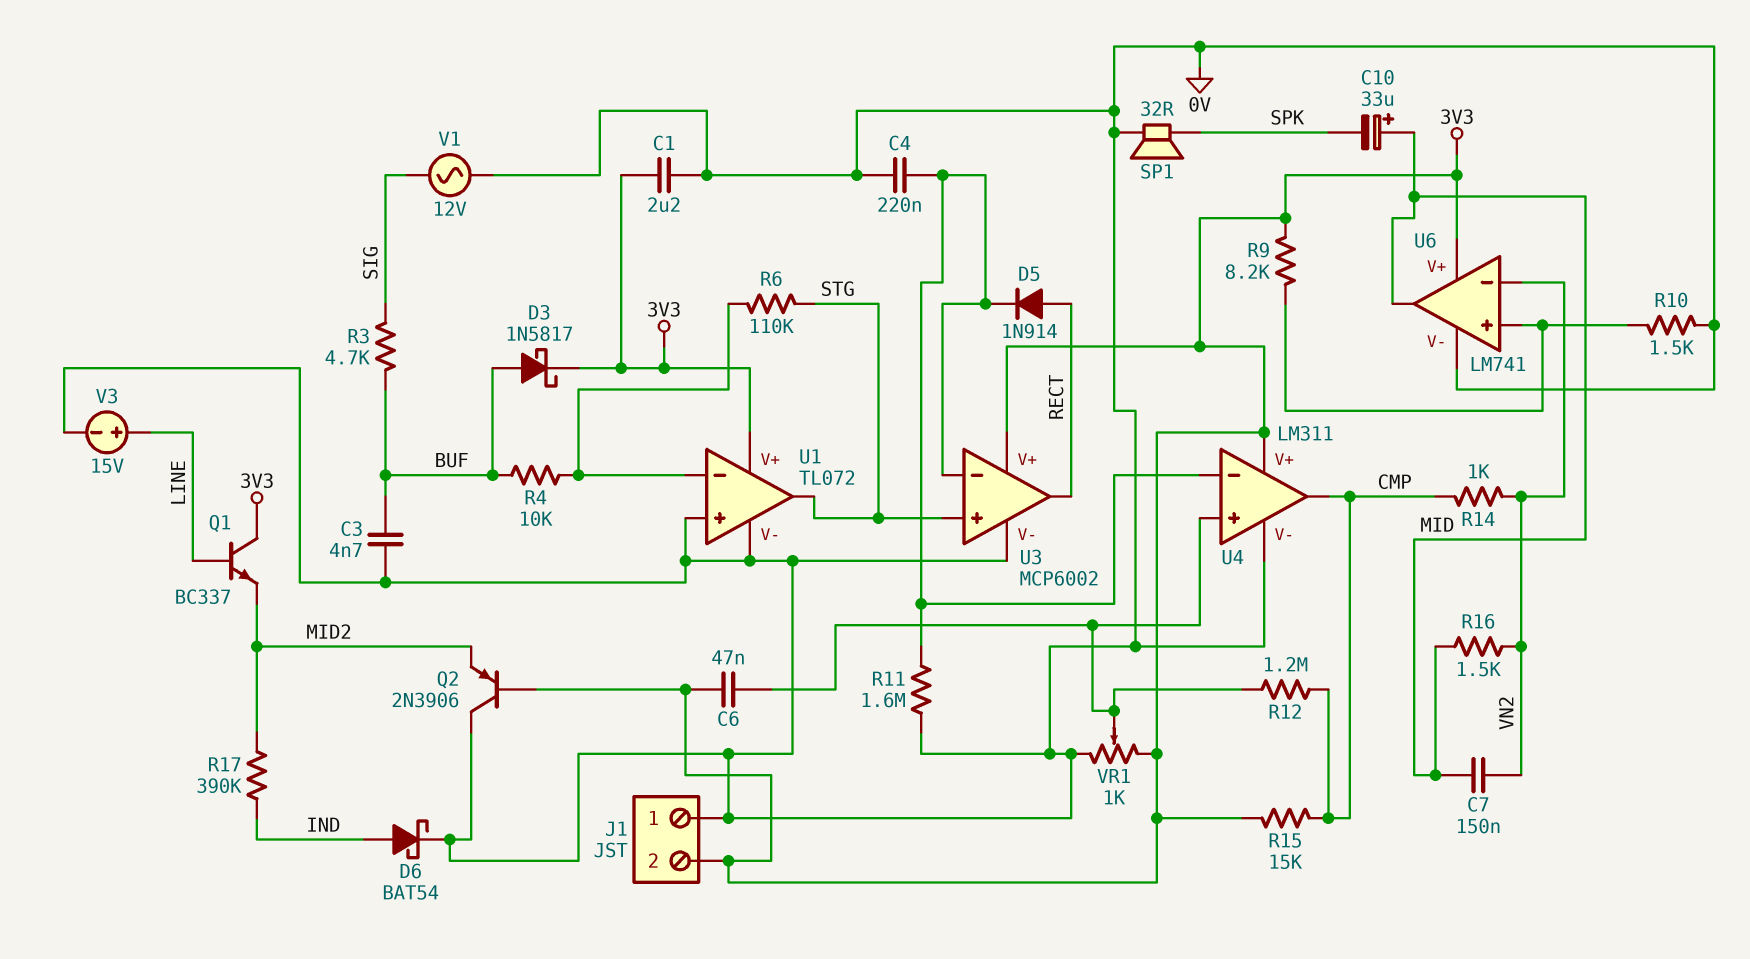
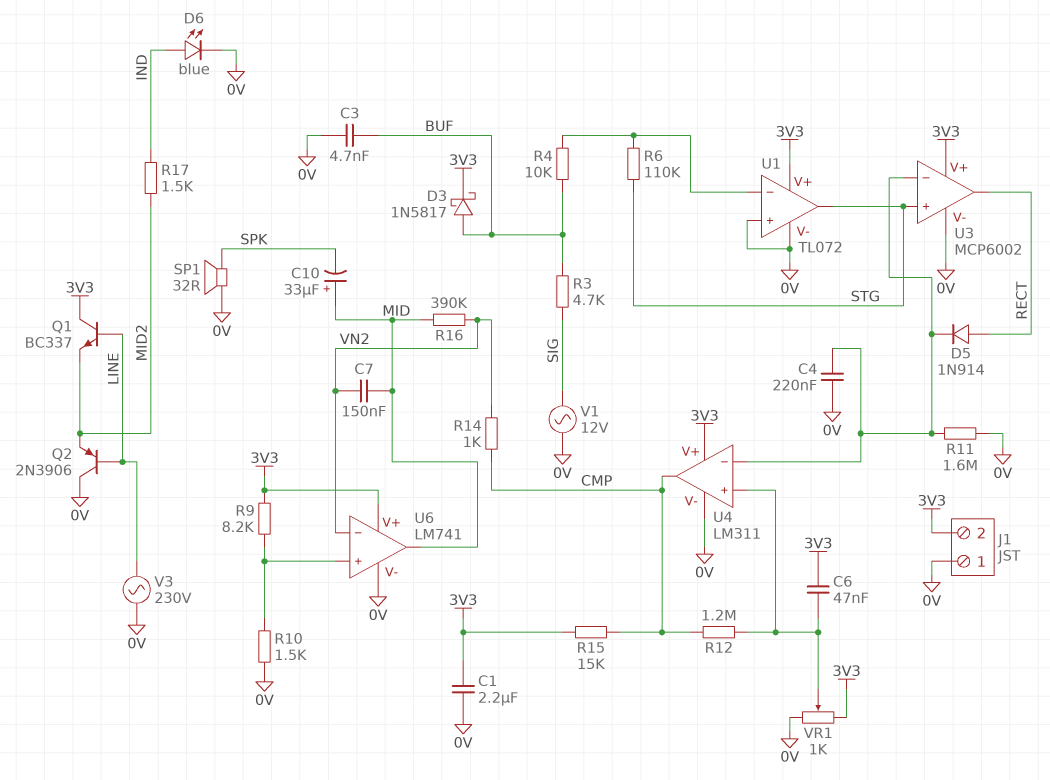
D6: schottky BAT54 (A IND, K 0V) -> LED blue (A IND, K 0V)
Q2: PNP 2N3906 (B 3V3, C 0V, E MID2) -> PNP 2N3906 (B LINE, C 0V, E MID2)
R16: 1.5k (MID, VN2) -> 390k (MID, VN2)
R17: 390k (IND, MID2) -> 1.5k (IND, MID2)
V3: 15V (plus LINE, minus 0V) -> AC 230V (0V, LINE)

